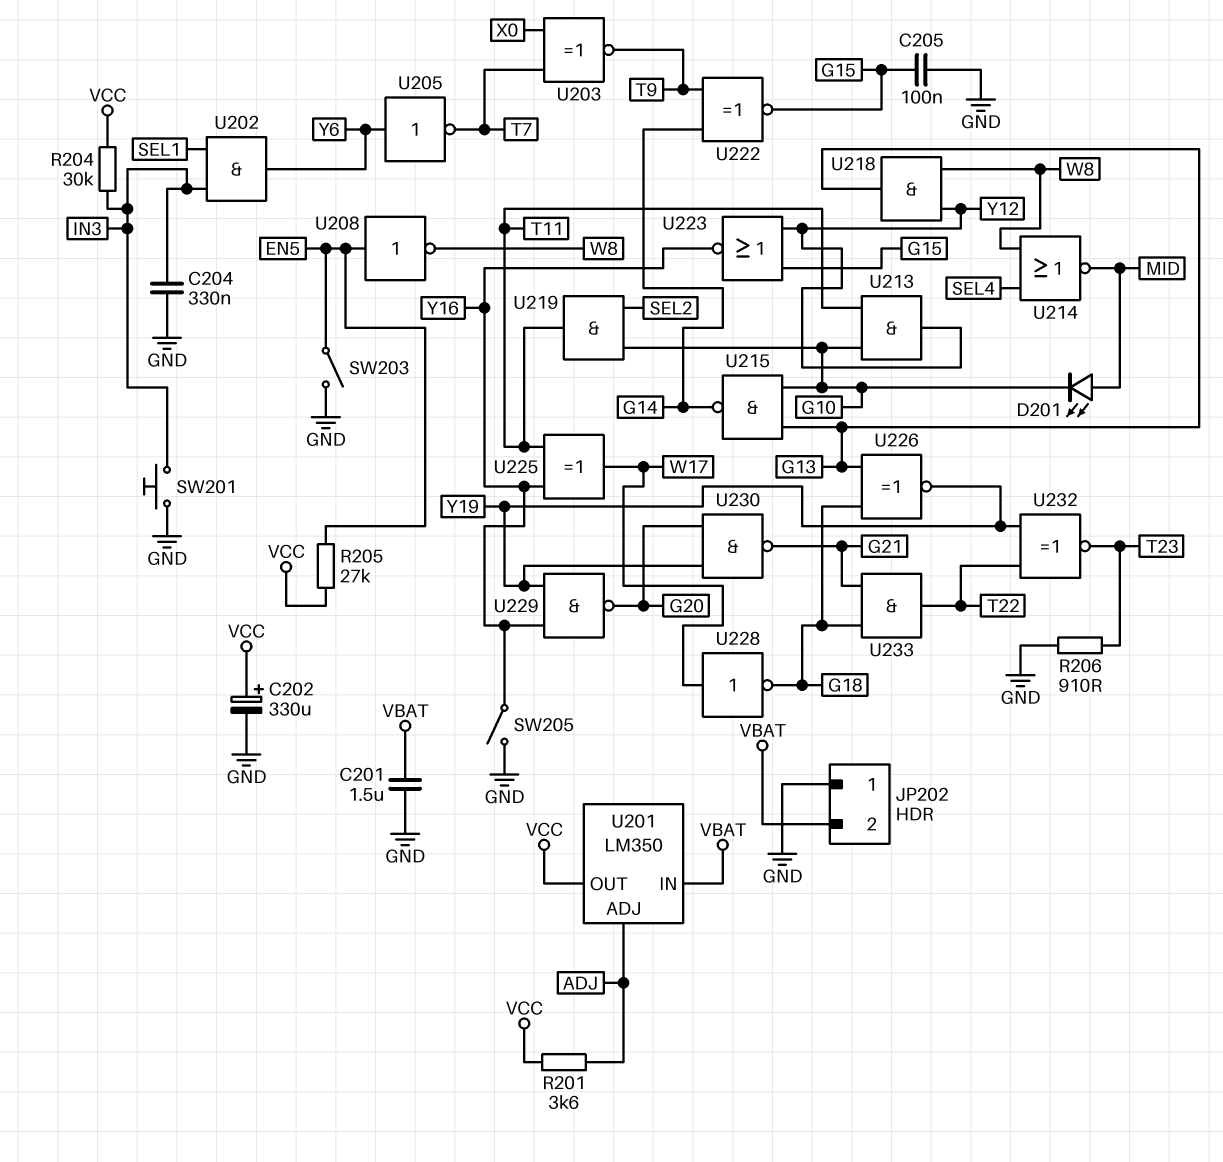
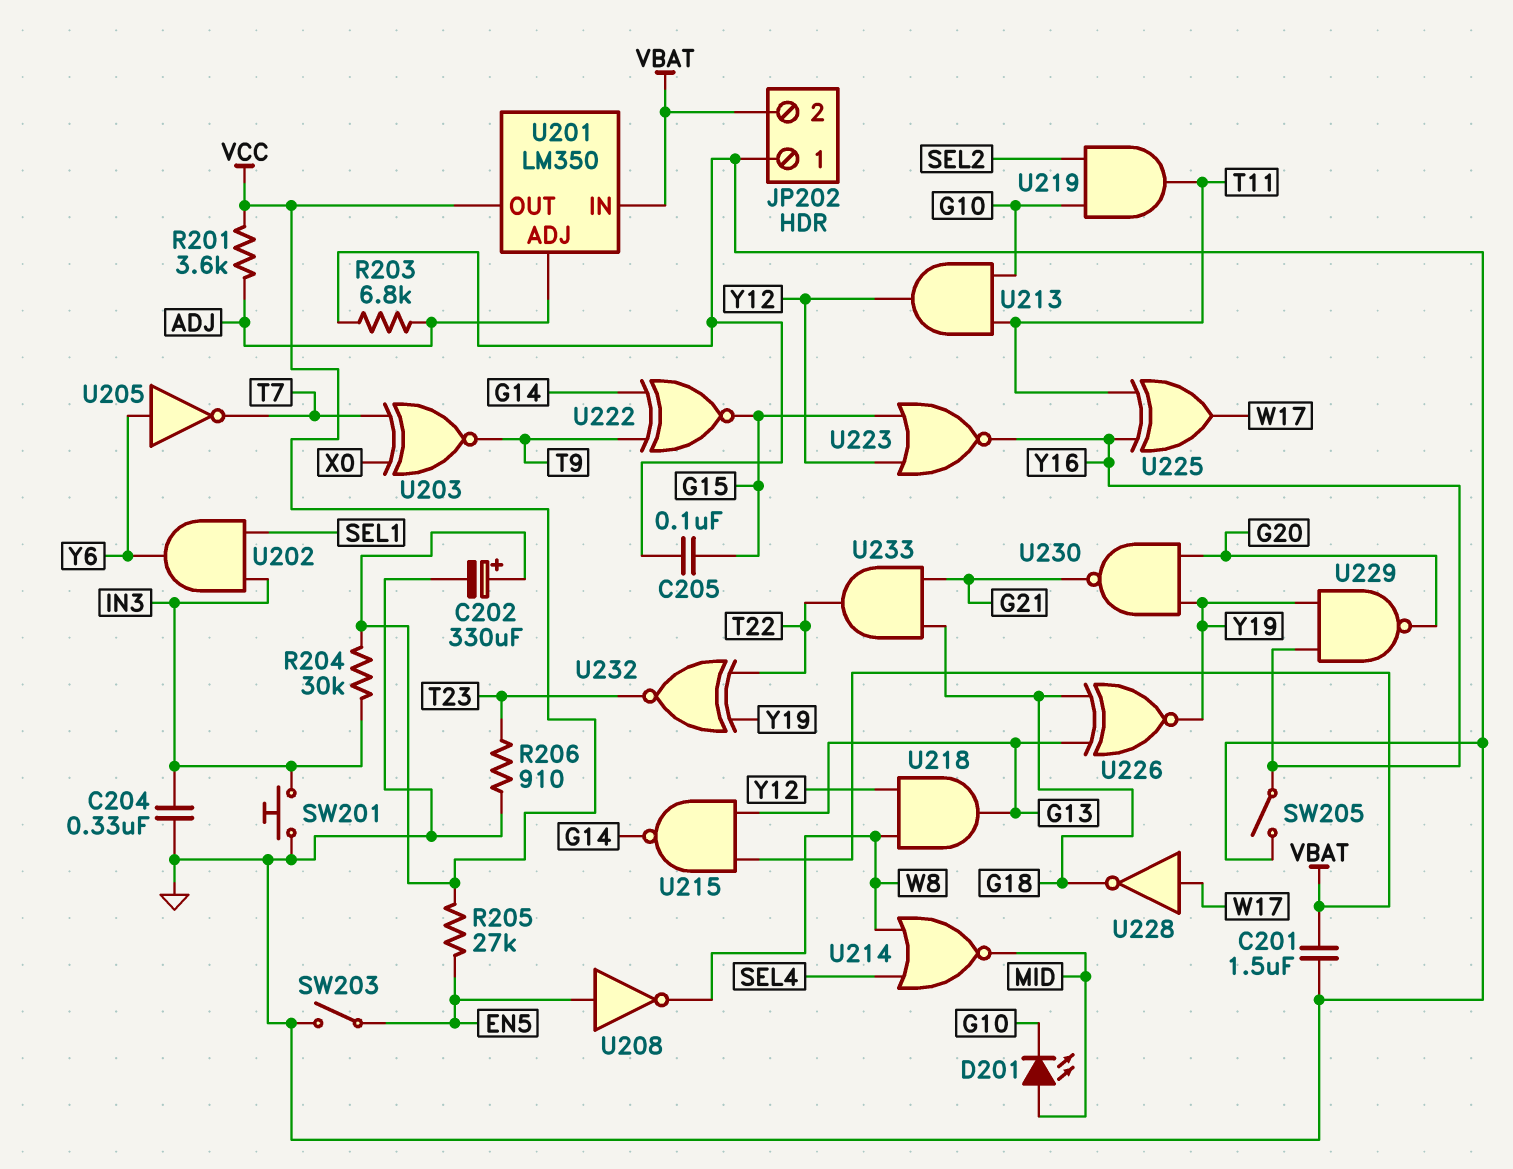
R203: none -> 6.8k (ADJ, GND)
U215: NAND (in G10, in G13, out G14) -> NAND (in G13, in VBAT, out G14)

